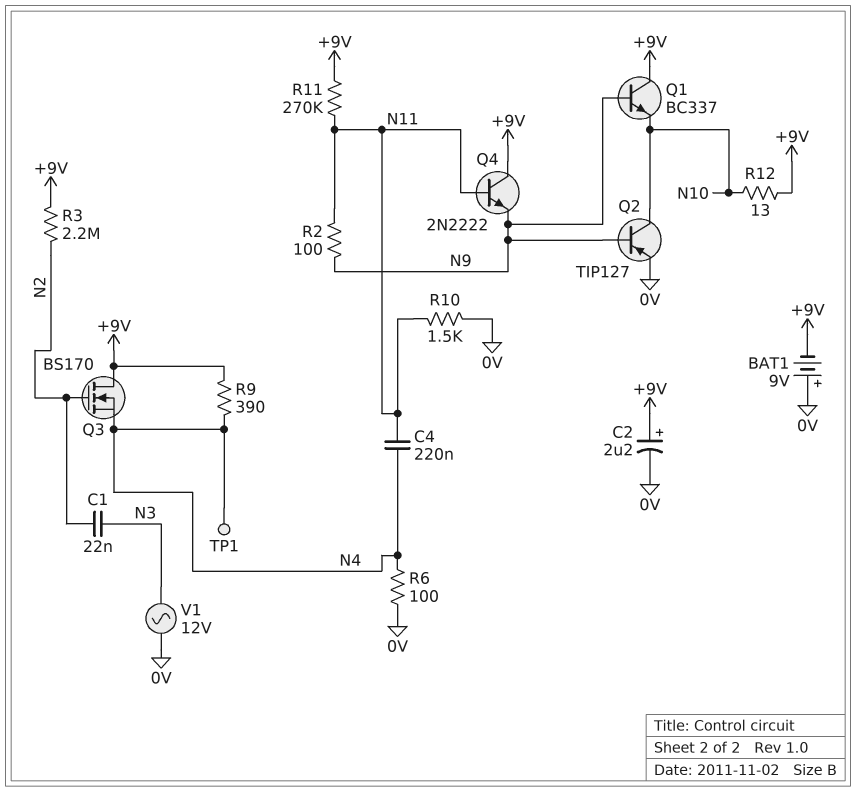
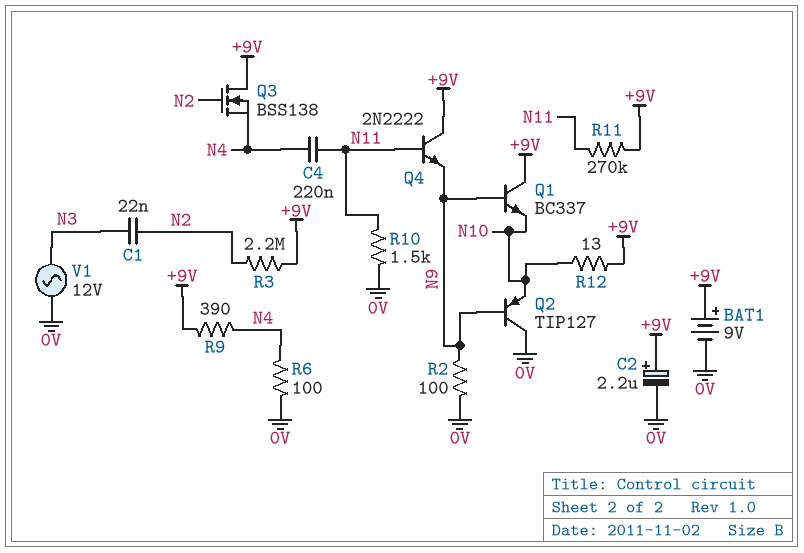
BAT1: 9V (plus 0V, minus +9V) -> 9V (plus +9V, minus 0V)
Q2: PNP TIP127 (B N9, C N10, E 0V) -> PNP TIP127 (B N9, C 0V, E N10)
Q3: NMOS BS170 (G N2, D +9V, S N4) -> NMOS BSS138 (G N2, D +9V, S N4)
R2: 100 (N9, N11) -> 100 (0V, N9)
TP1: test point (N4) -> none

